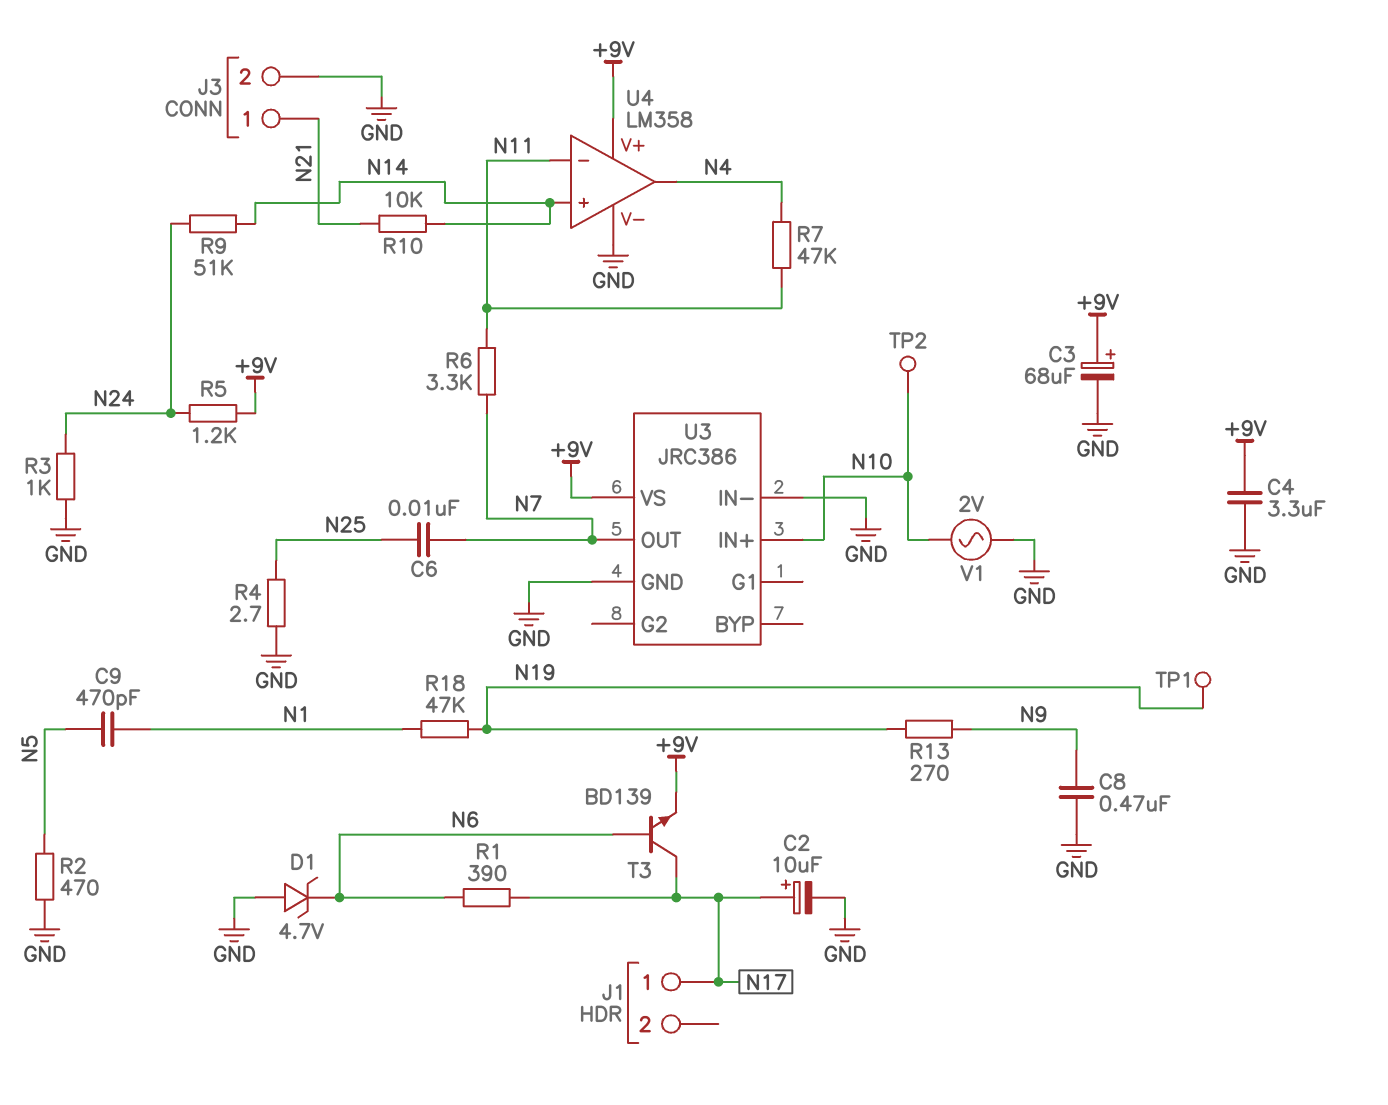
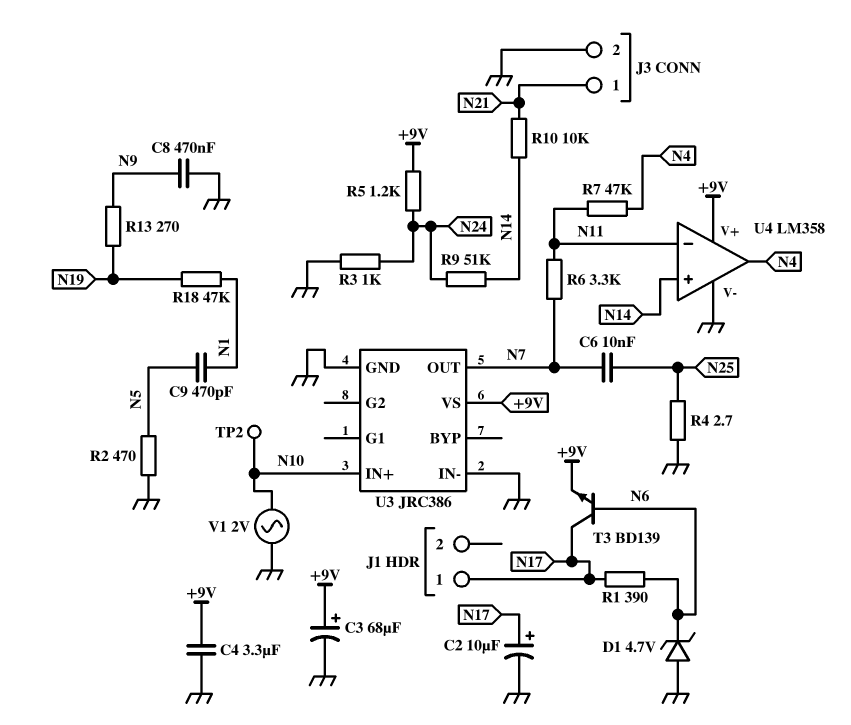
TP1: test point (N19) -> none

